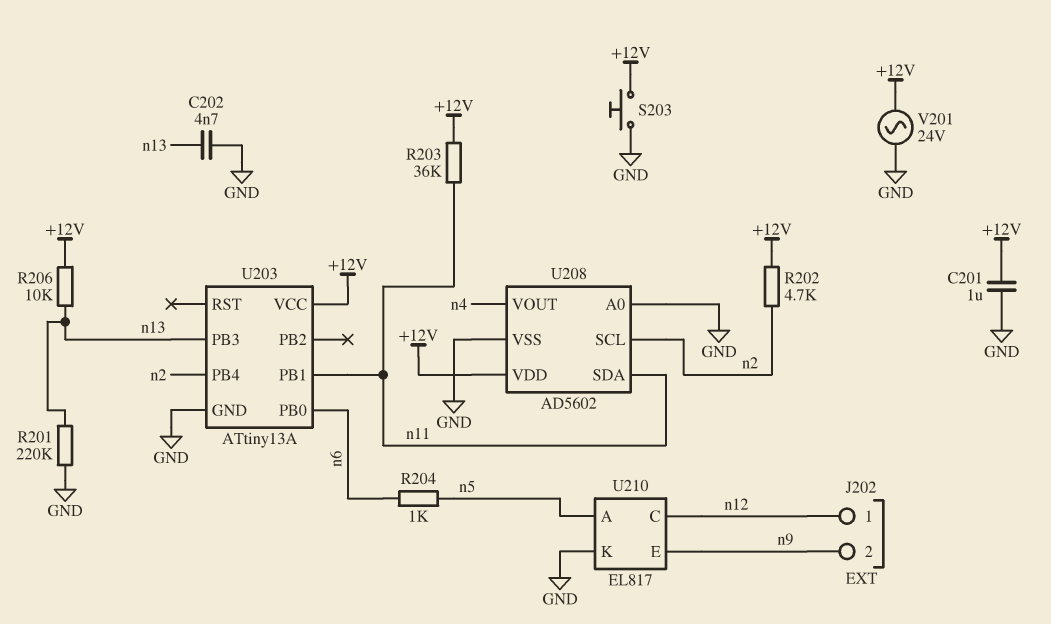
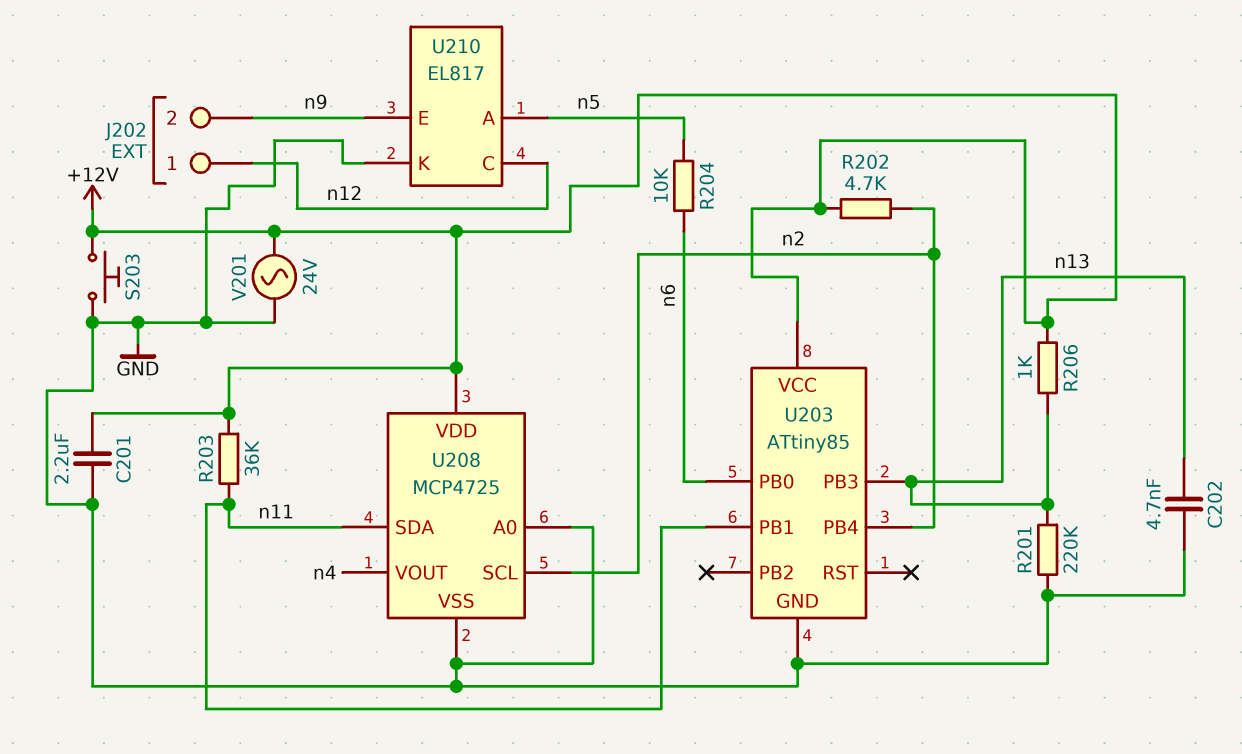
C201: 1uF (+12V, GND) -> 2.2uF (+12V, GND)
R204: 1k (n5, n6) -> 10k (n5, n6)
R206: 10k (+12V, n13) -> 1k (+12V, n13)
U203: ATtiny13A -> ATtiny85
U208: AD5602 -> MCP4725

